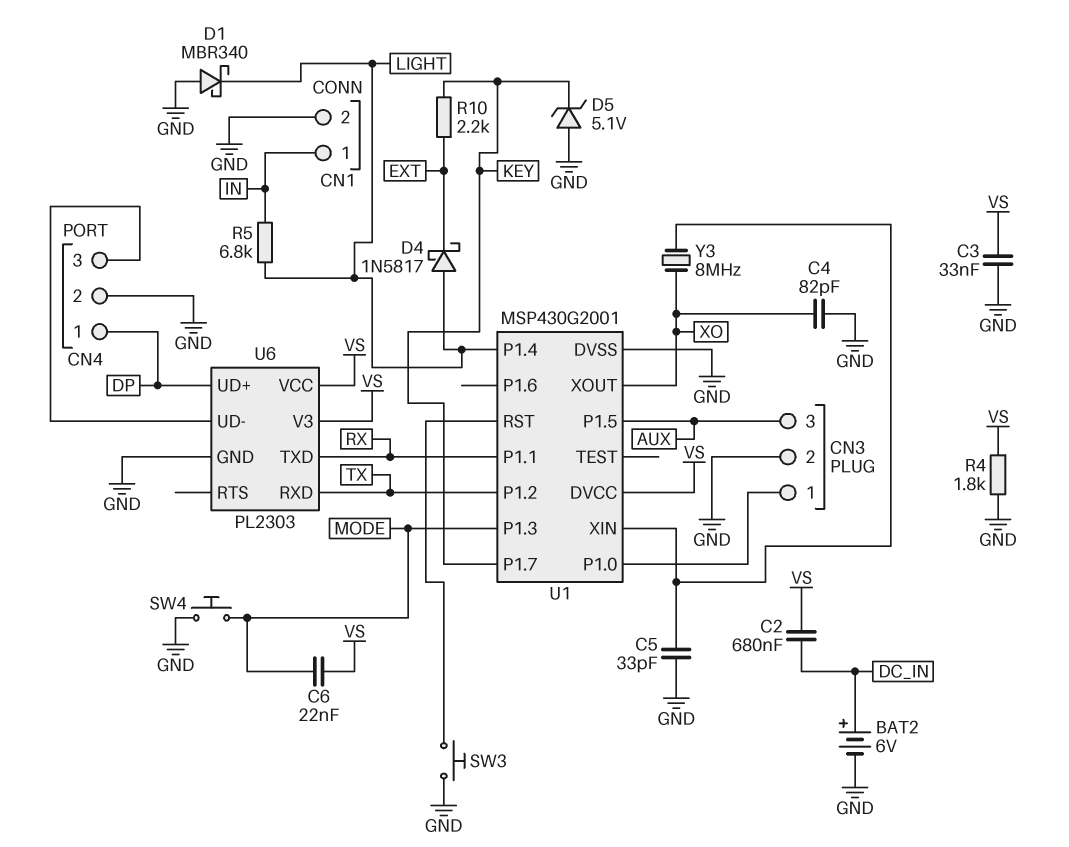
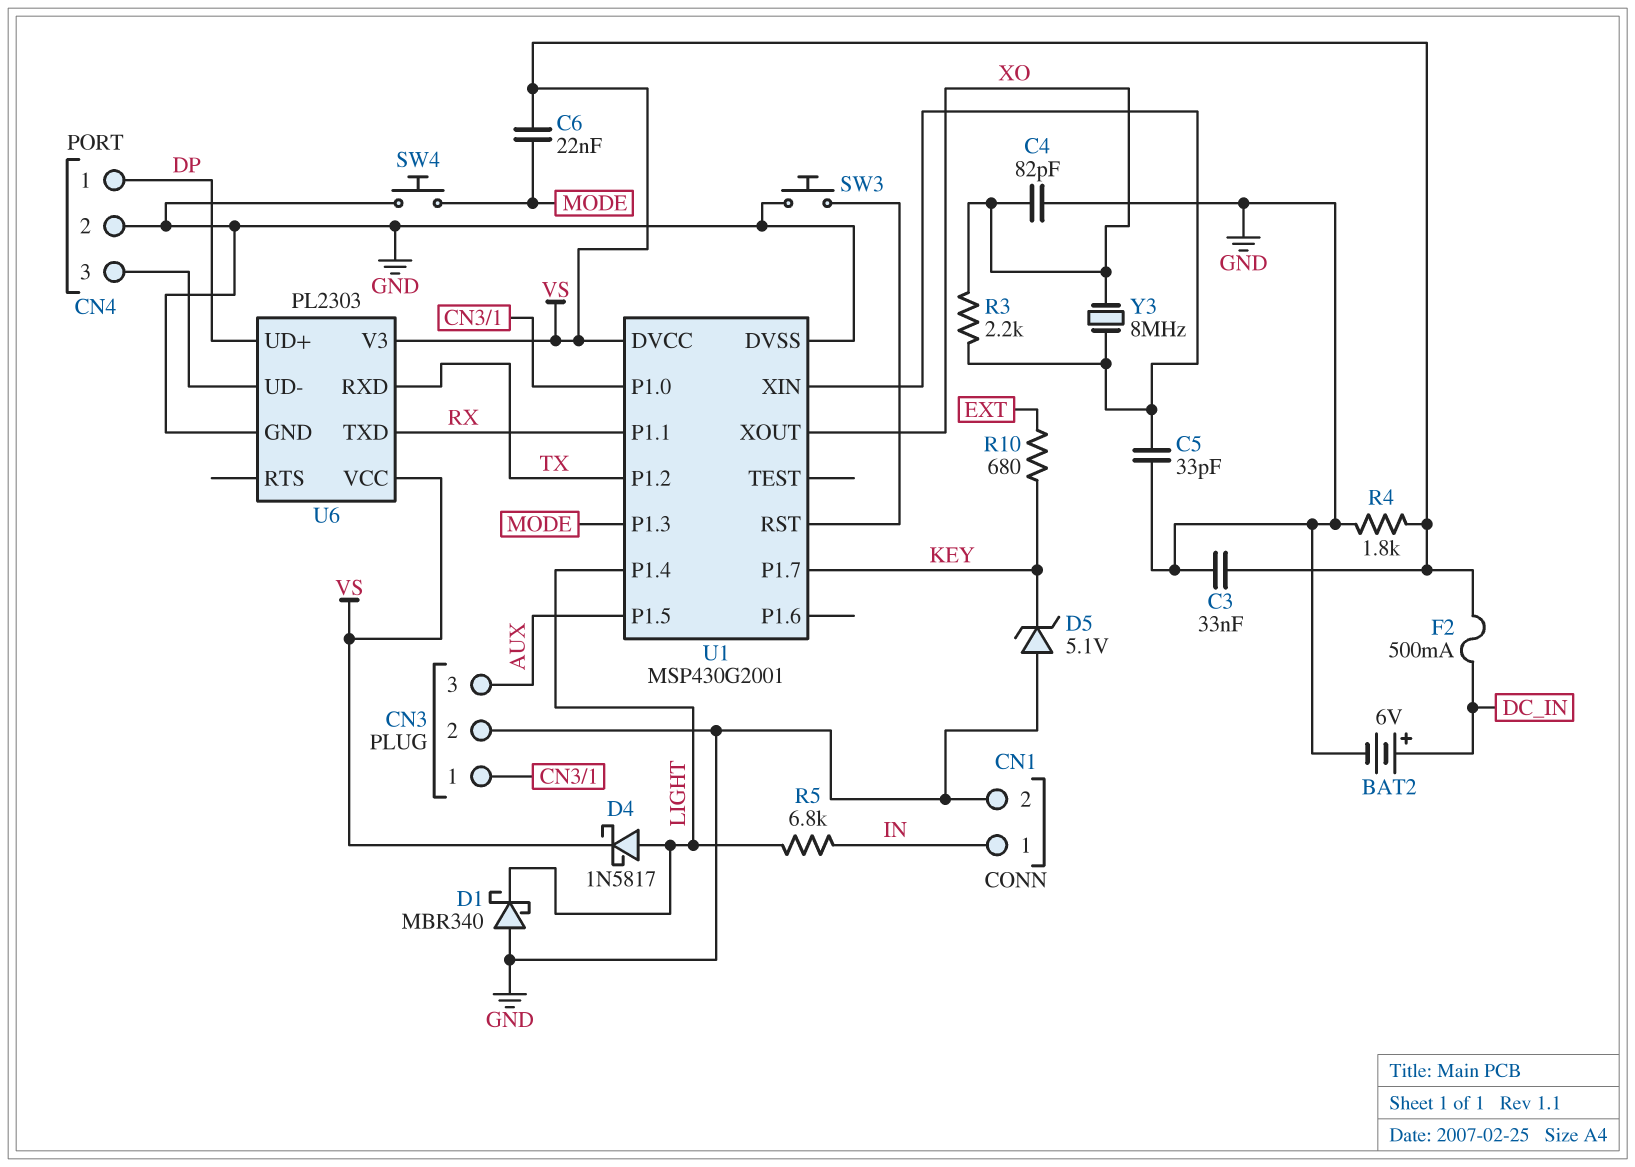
C2: 680nF (DC_IN, VS) -> none
D4: schottky 1N5817 (A LIGHT, K EXT) -> schottky 1N5817 (A LIGHT, K VS)
F2: none -> 500mA (DC_IN, VS)
R3: none -> 2.2k (U1/XIN, XO)
R10: 2.2k (EXT, KEY) -> 680 (EXT, KEY)

